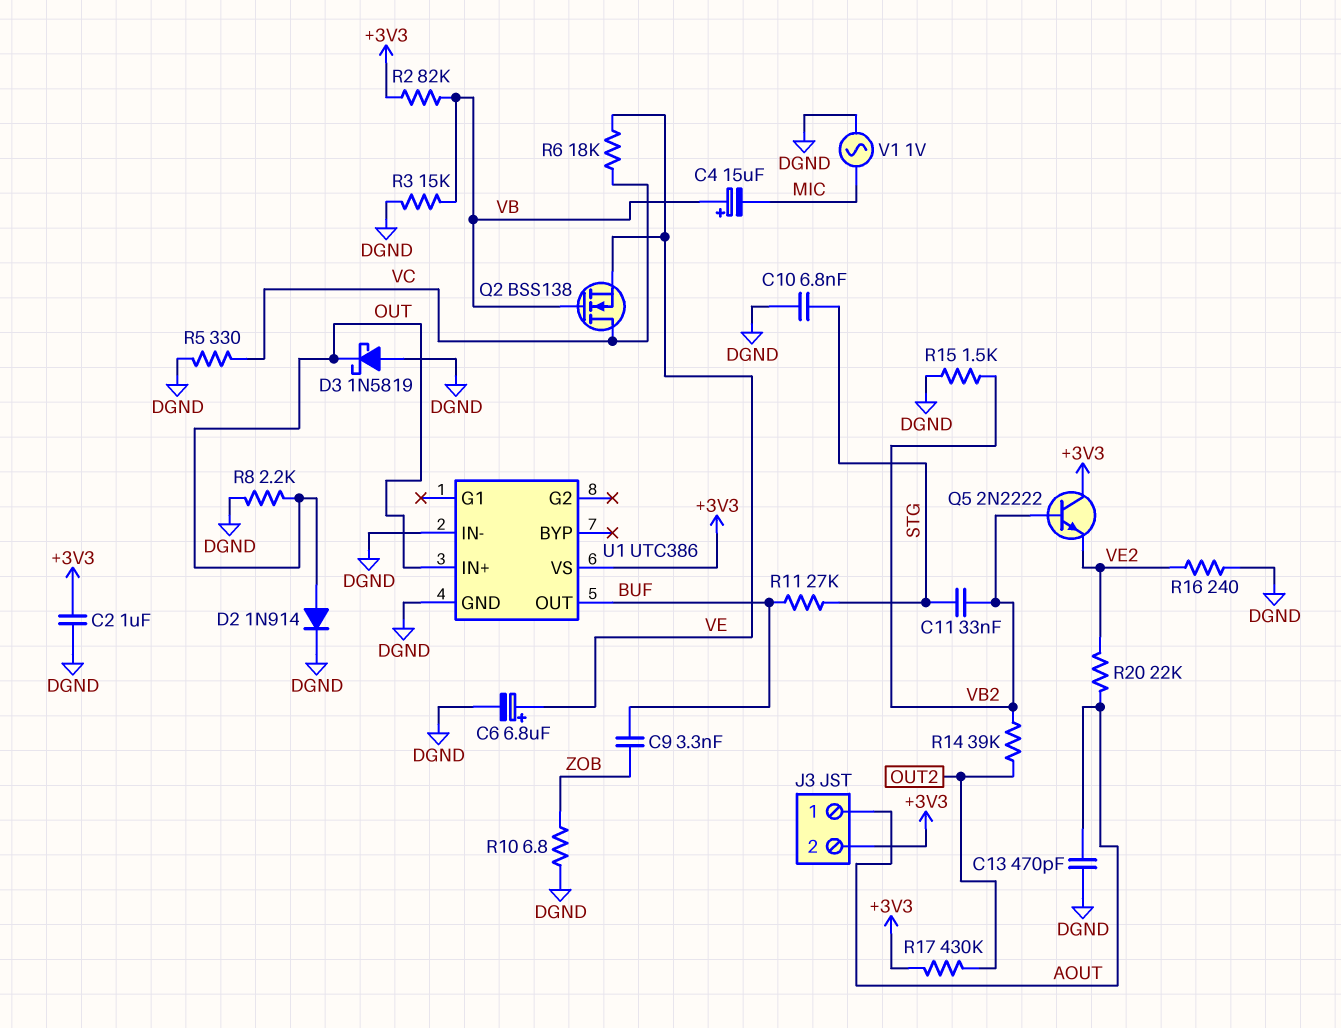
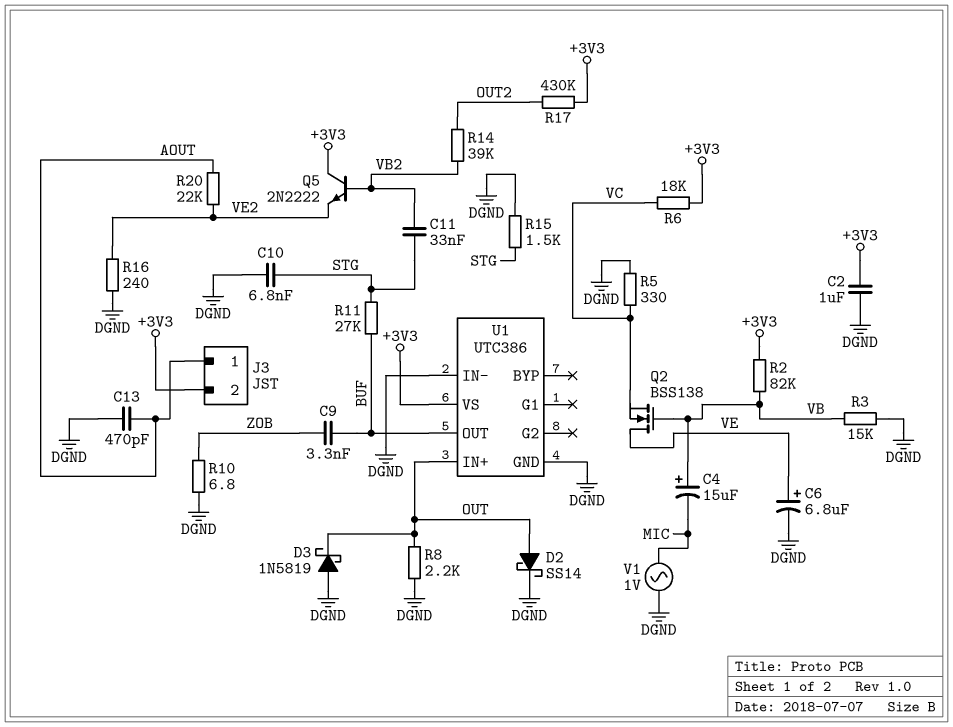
D2: diode 1N914 (A OUT, K DGND) -> schottky SS14 (A OUT, K DGND)
Q2: NMOS BSS138 (G VB, D VC, S VE) -> NMOS BSS138 (G VB, D VE, S VC)
R6: 18k (VC, VE) -> 18k (+3V3, VC)
R15: 1.5k (DGND, VB2) -> 1.5k (DGND, STG)

